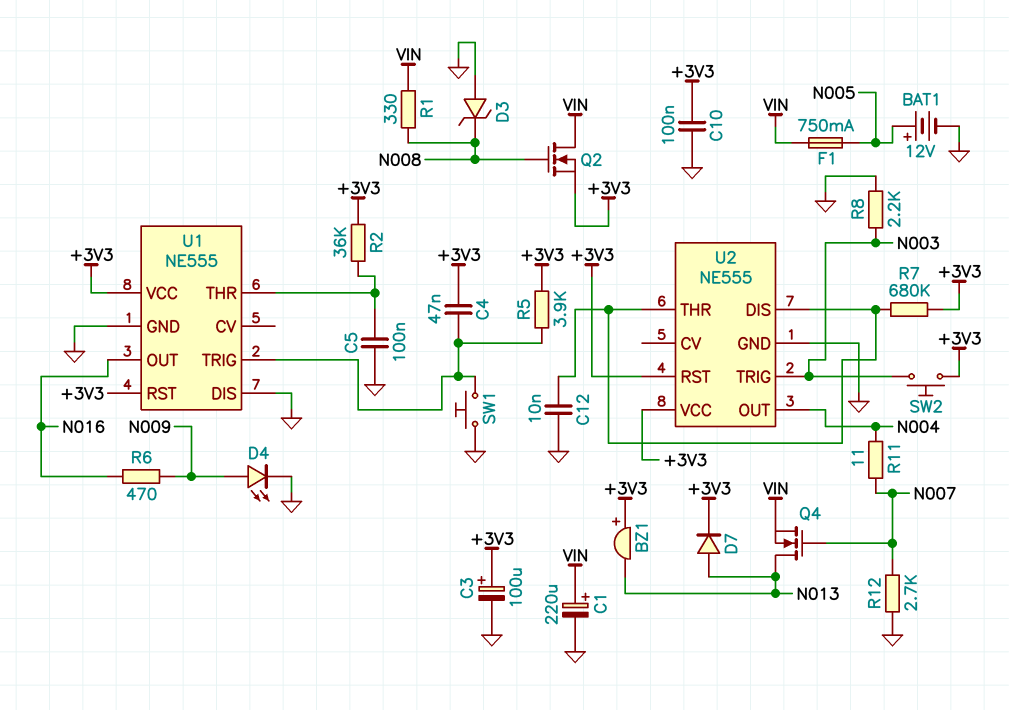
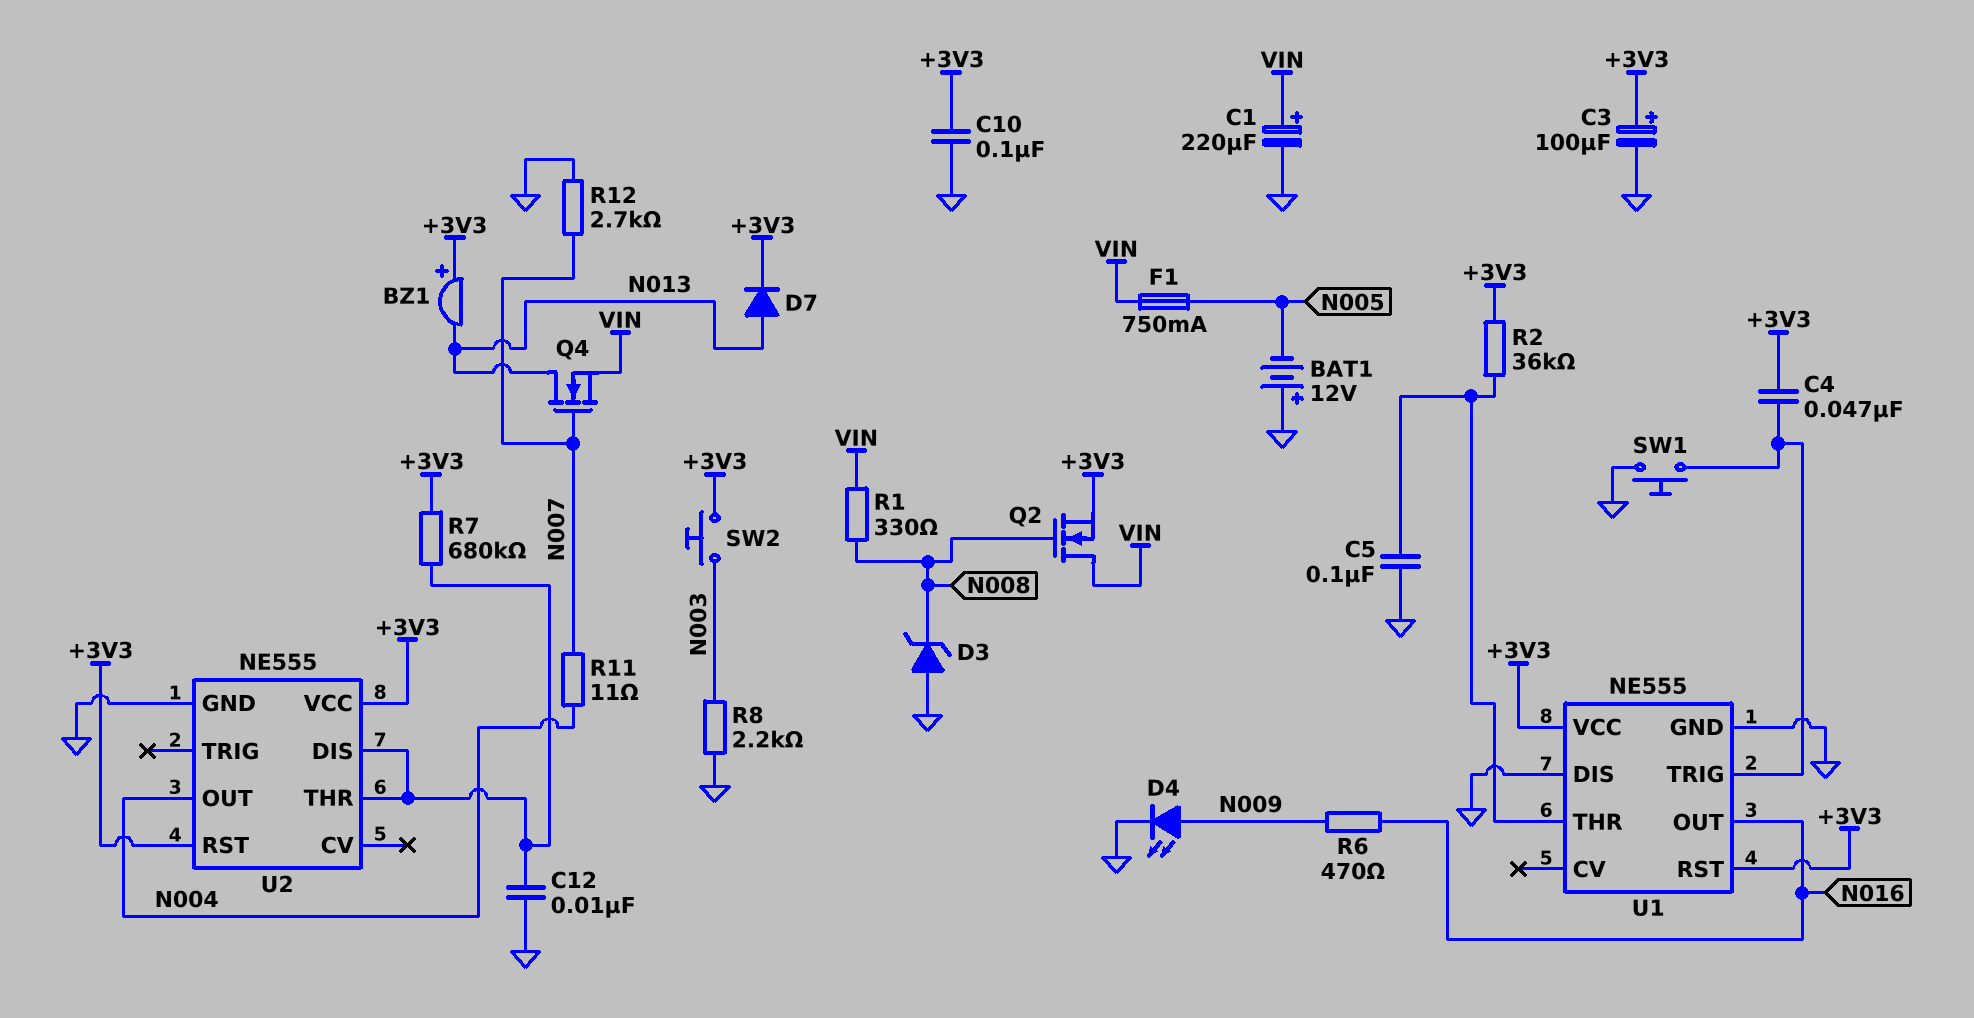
BAT1: 12V (plus N005, minus GND) -> 12V (plus GND, minus N005)
R5: 3.9k (+3V3, U1/TRIG) -> none
U2 pin TRIG: N003 -> none

